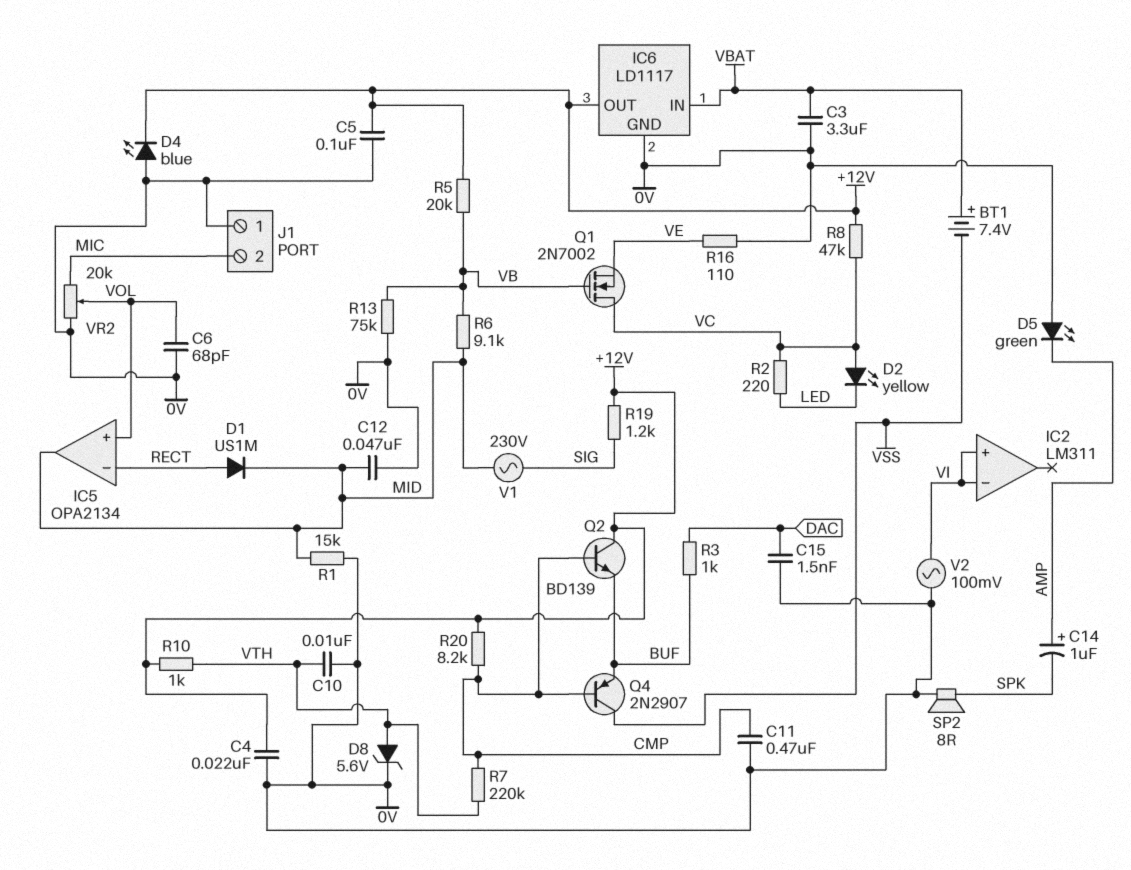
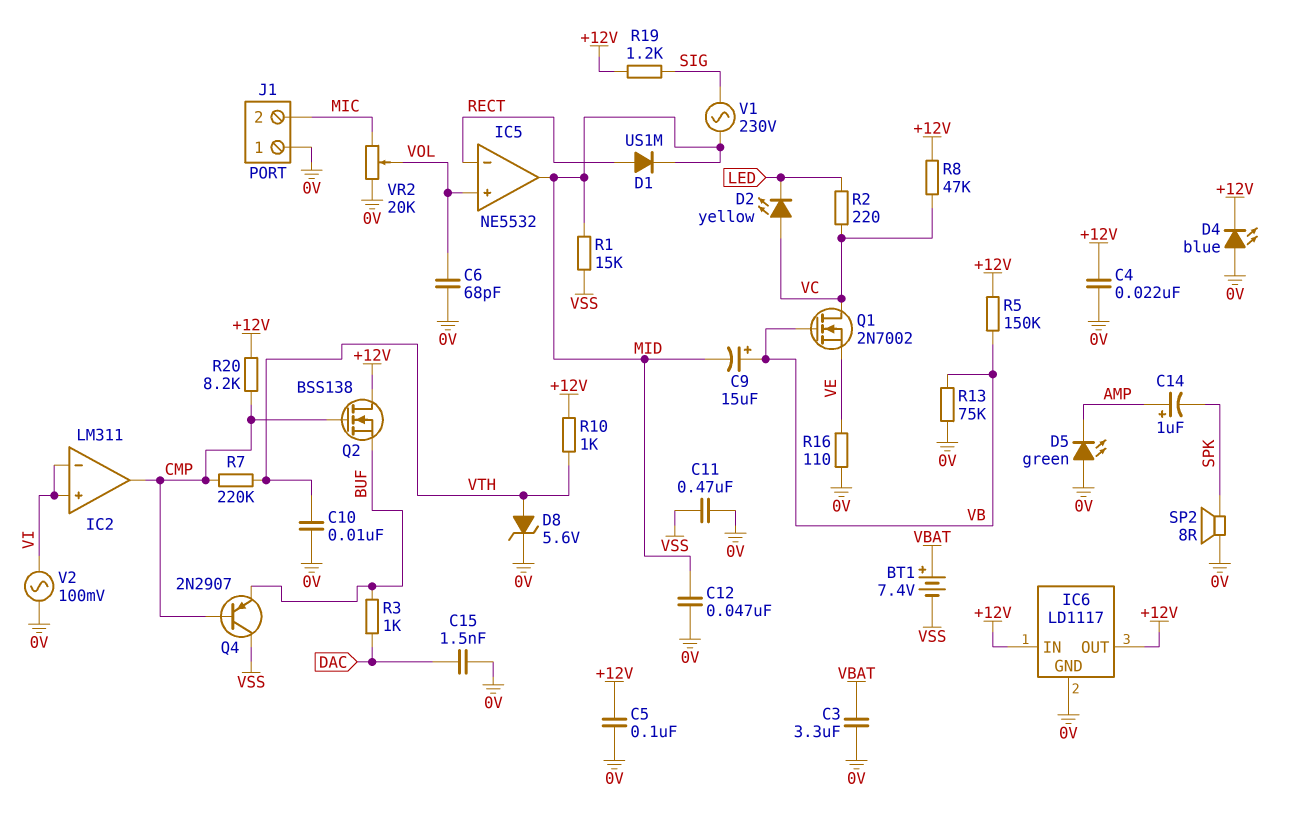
C9: none -> 15uF (plus VB, minus MID)
C11: 470nF (0V, CMP) -> 470nF (0V, VSS)
IC2 pin out: none -> CMP
IC5: OPA2134 -> NE5532
IC6 pin IN: VBAT -> +12V
Q2: NPN BD139 (B CMP, C +12V, E BUF) -> NMOS BSS138 (G CMP, D +12V, S BUF)
R1: 15k (0V, MID) -> 15k (MID, VSS)
R5: 20k (+12V, VB) -> 150k (+12V, VB)
R6: 9.1k (MID, VB) -> none

